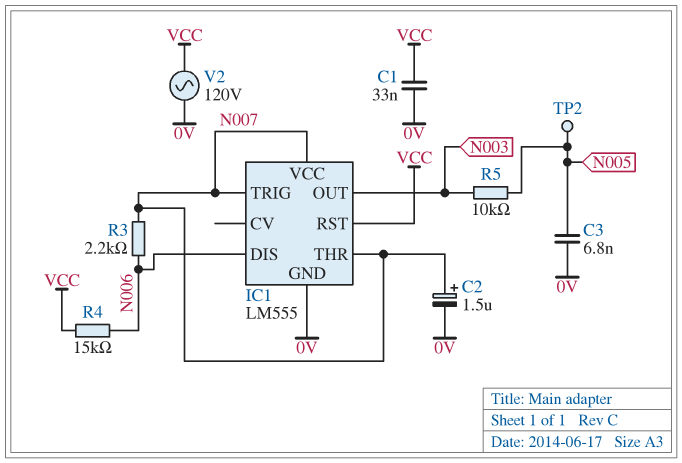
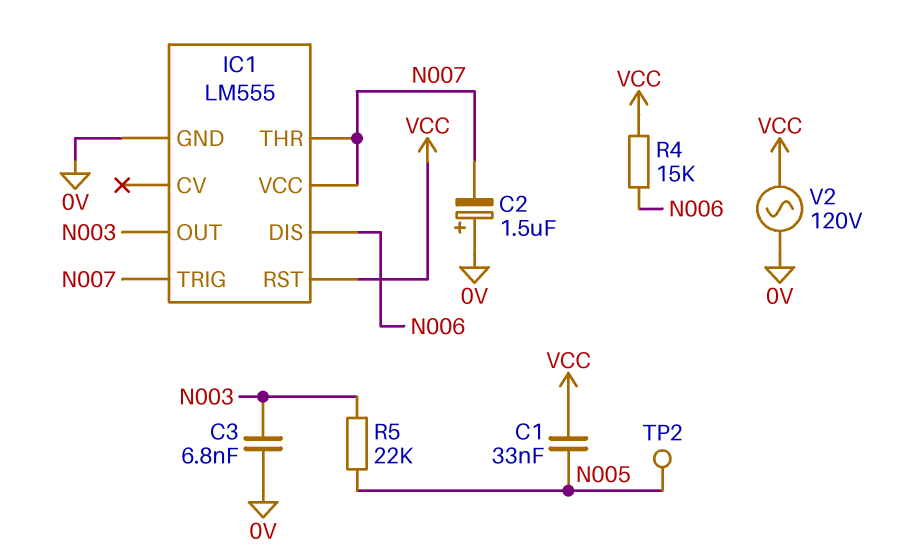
C1: 33nF (0V, VCC) -> 33nF (N005, VCC)
C2: 1.5uF (plus N007, minus 0V) -> 1.5uF (plus 0V, minus N007)
C3: 6.8nF (0V, N005) -> 6.8nF (0V, N003)
R3: 2.2k (N006, N007) -> none
R5: 10k (N003, N005) -> 22k (N003, N005)

